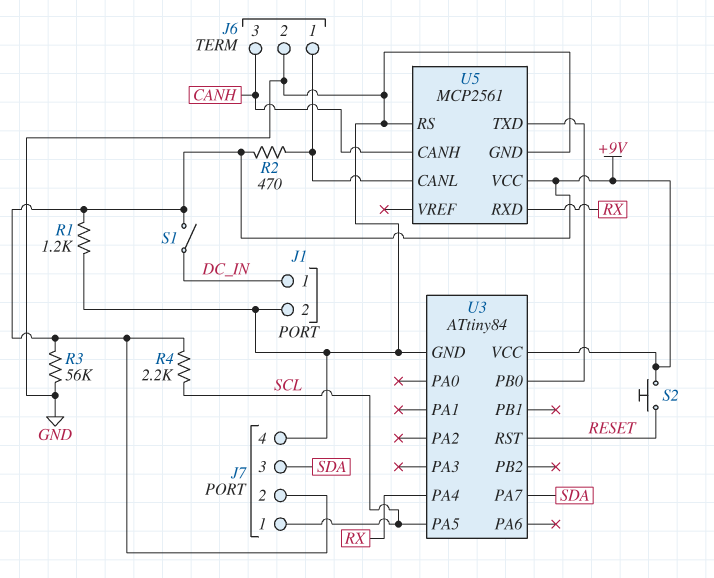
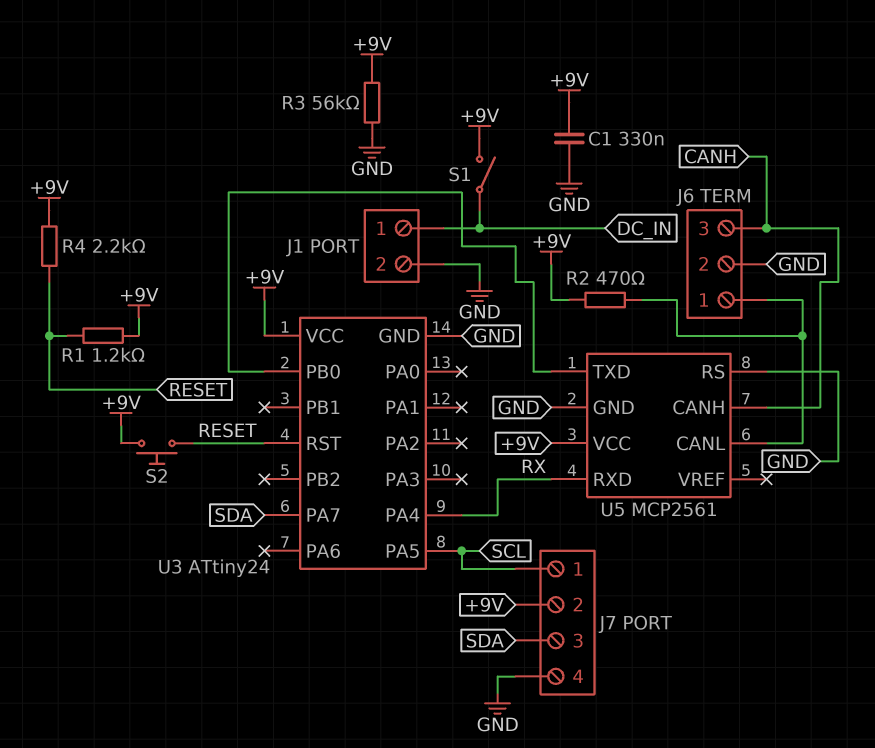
C1: none -> 330nF (+9V, GND)
R1: 1.2k (+9V, GND) -> 1.2k (+9V, RESET)
R4: 2.2k (+9V, SCL) -> 2.2k (+9V, RESET)
U3: ATtiny84 -> ATtiny24

